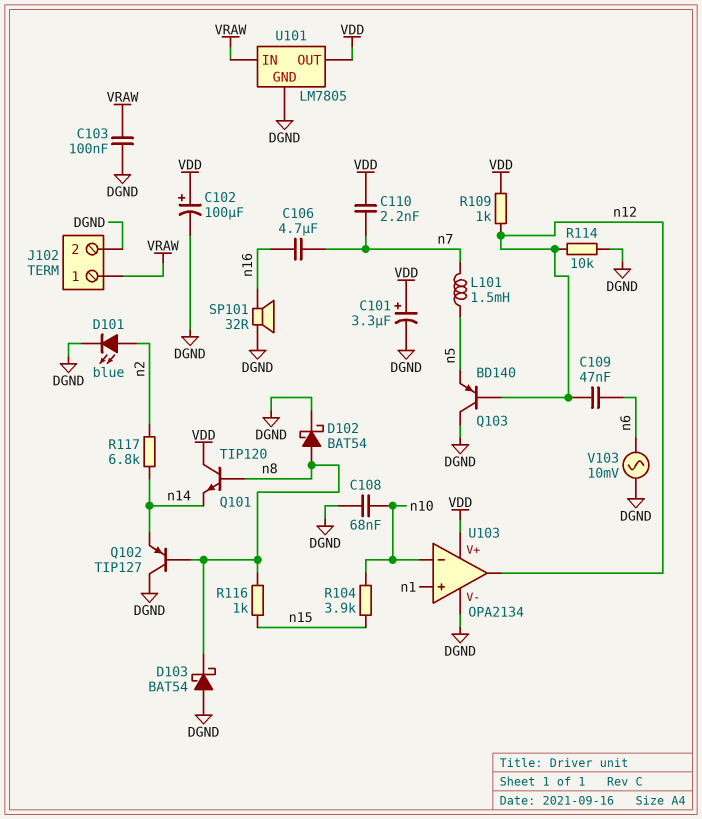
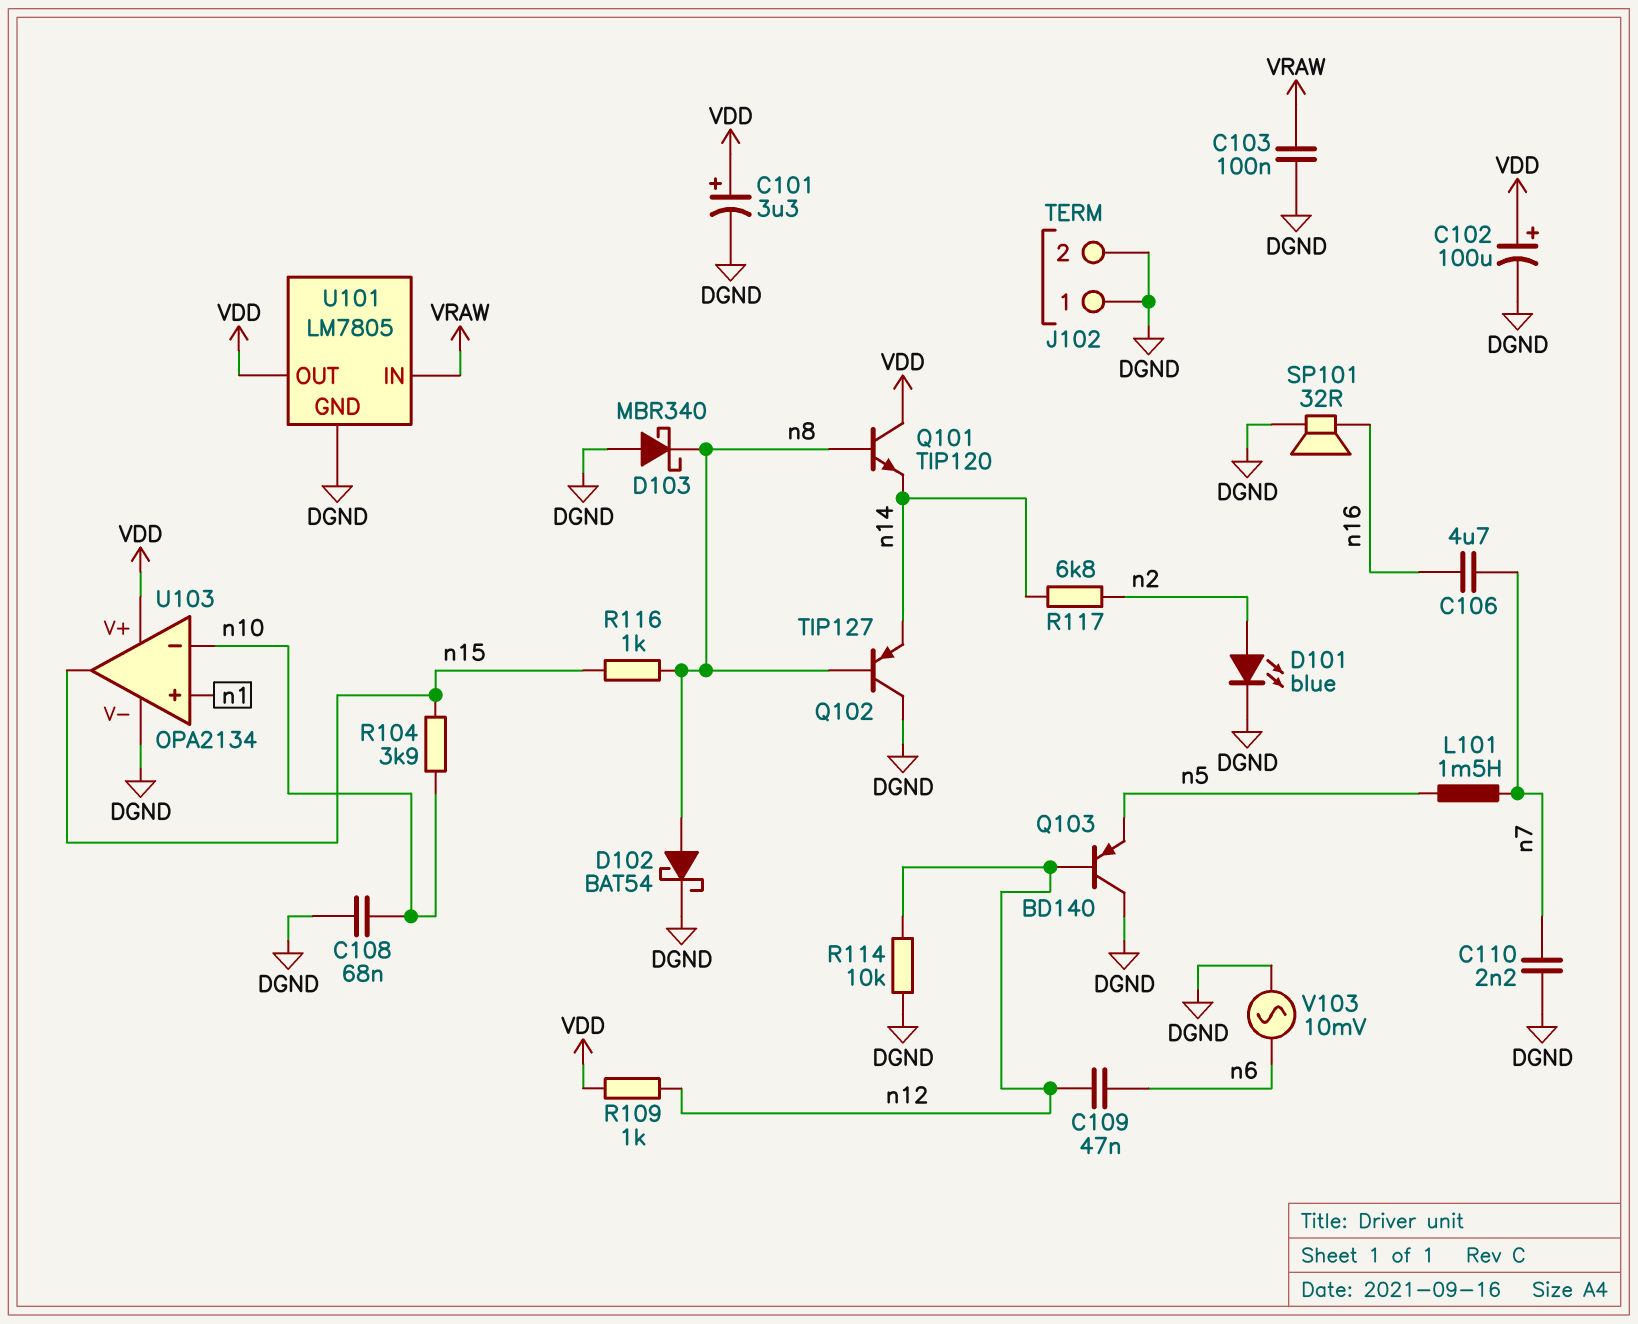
C110: 2.2nF (VDD, n7) -> 2.2nF (DGND, n7)
D103: schottky BAT54 (A DGND, K n8) -> schottky MBR340 (A DGND, K n8)
J102 pin 1: VRAW -> DGND
U103 pin out: n12 -> n15

